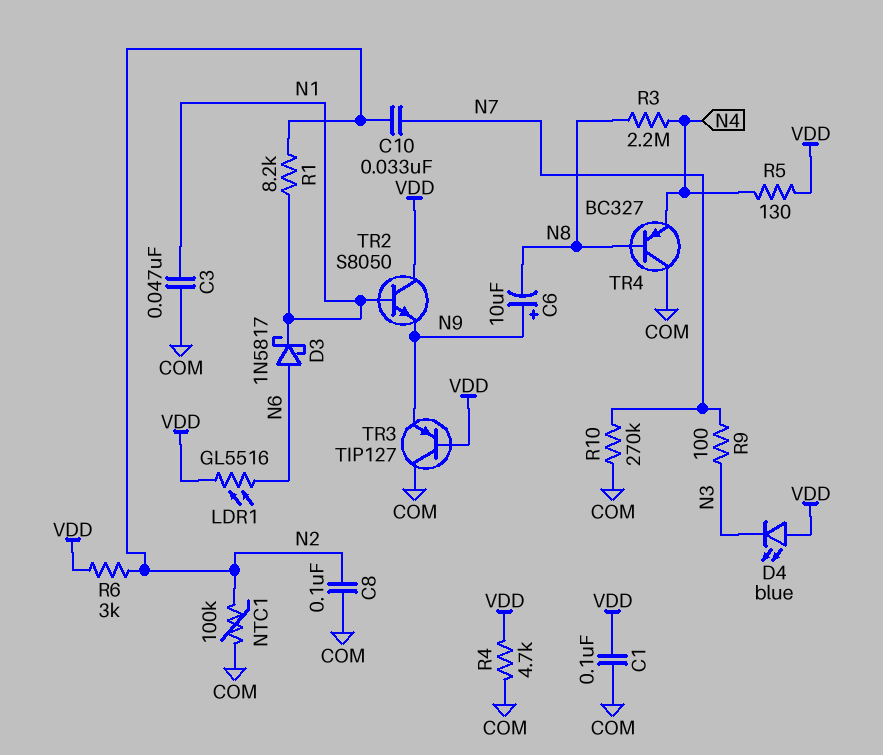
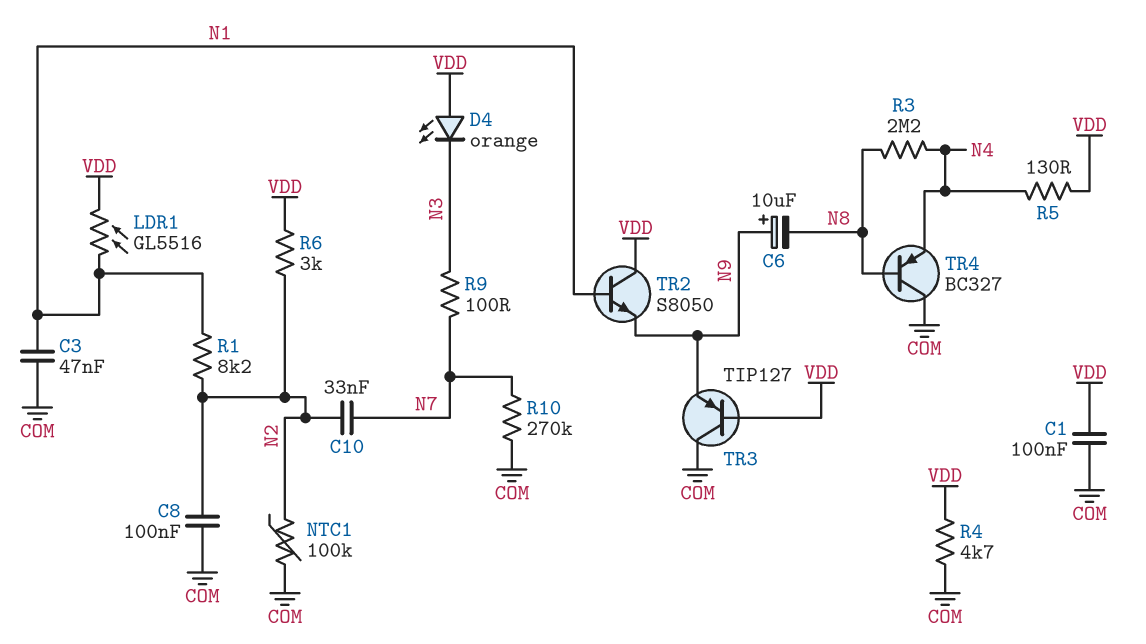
D3: schottky 1N5817 (A N6, K N1) -> none
D4: LED blue (A VDD, K N3) -> LED orange (A VDD, K N3)
LDR1: GL5516 (N6, VDD) -> GL5516 (N1, VDD)

